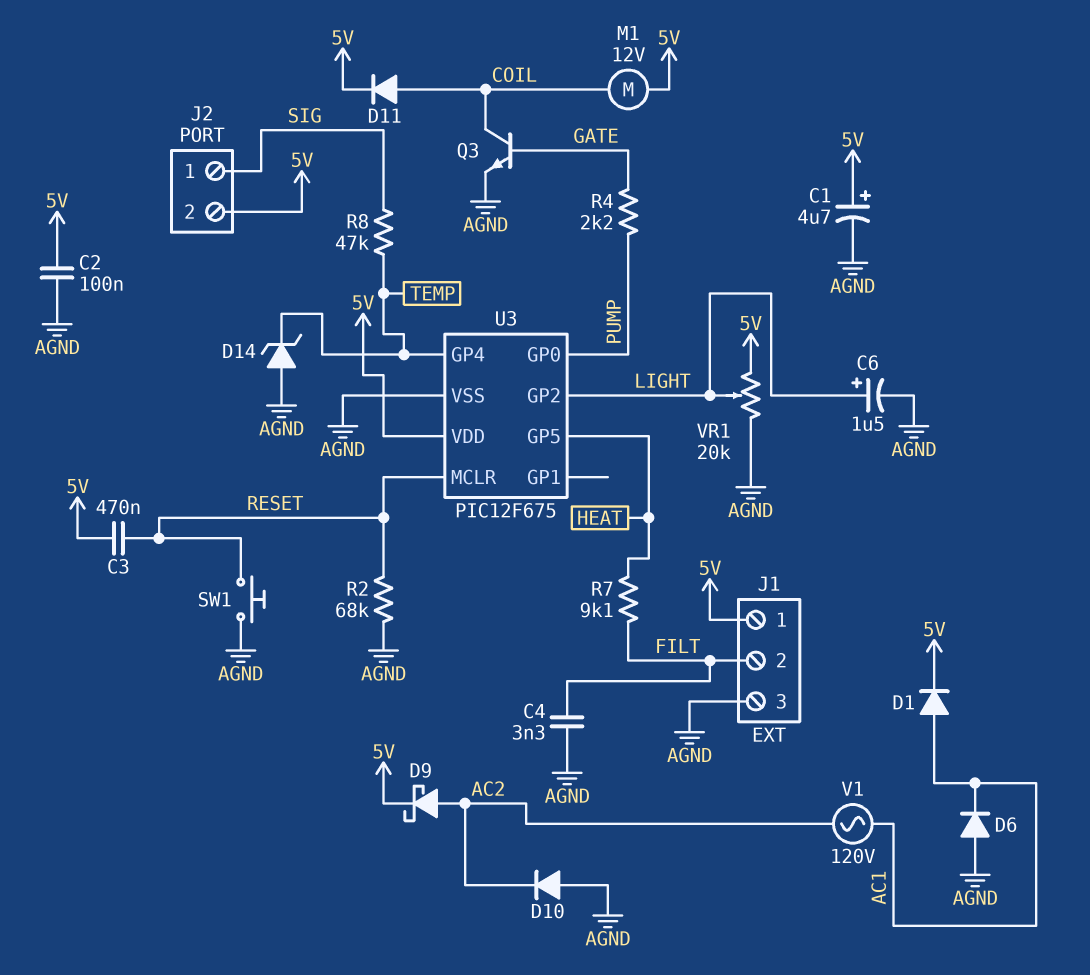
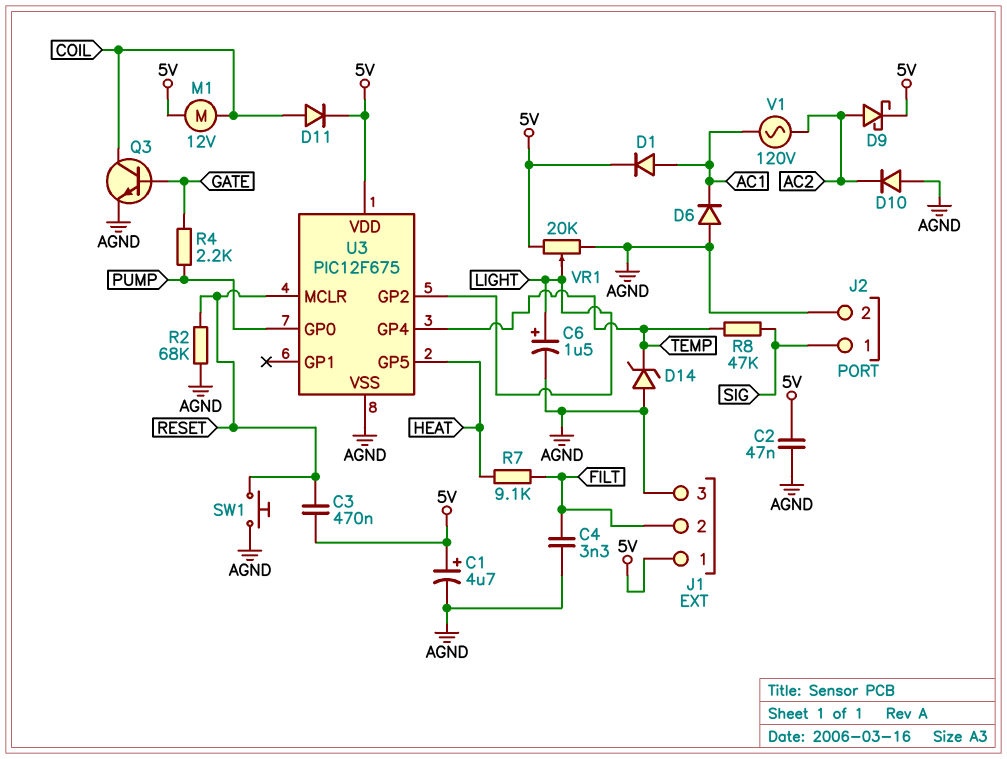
C2: 100nF (5V, AGND) -> 47nF (5V, AGND)
J2 pin 2: 5V -> AGND

